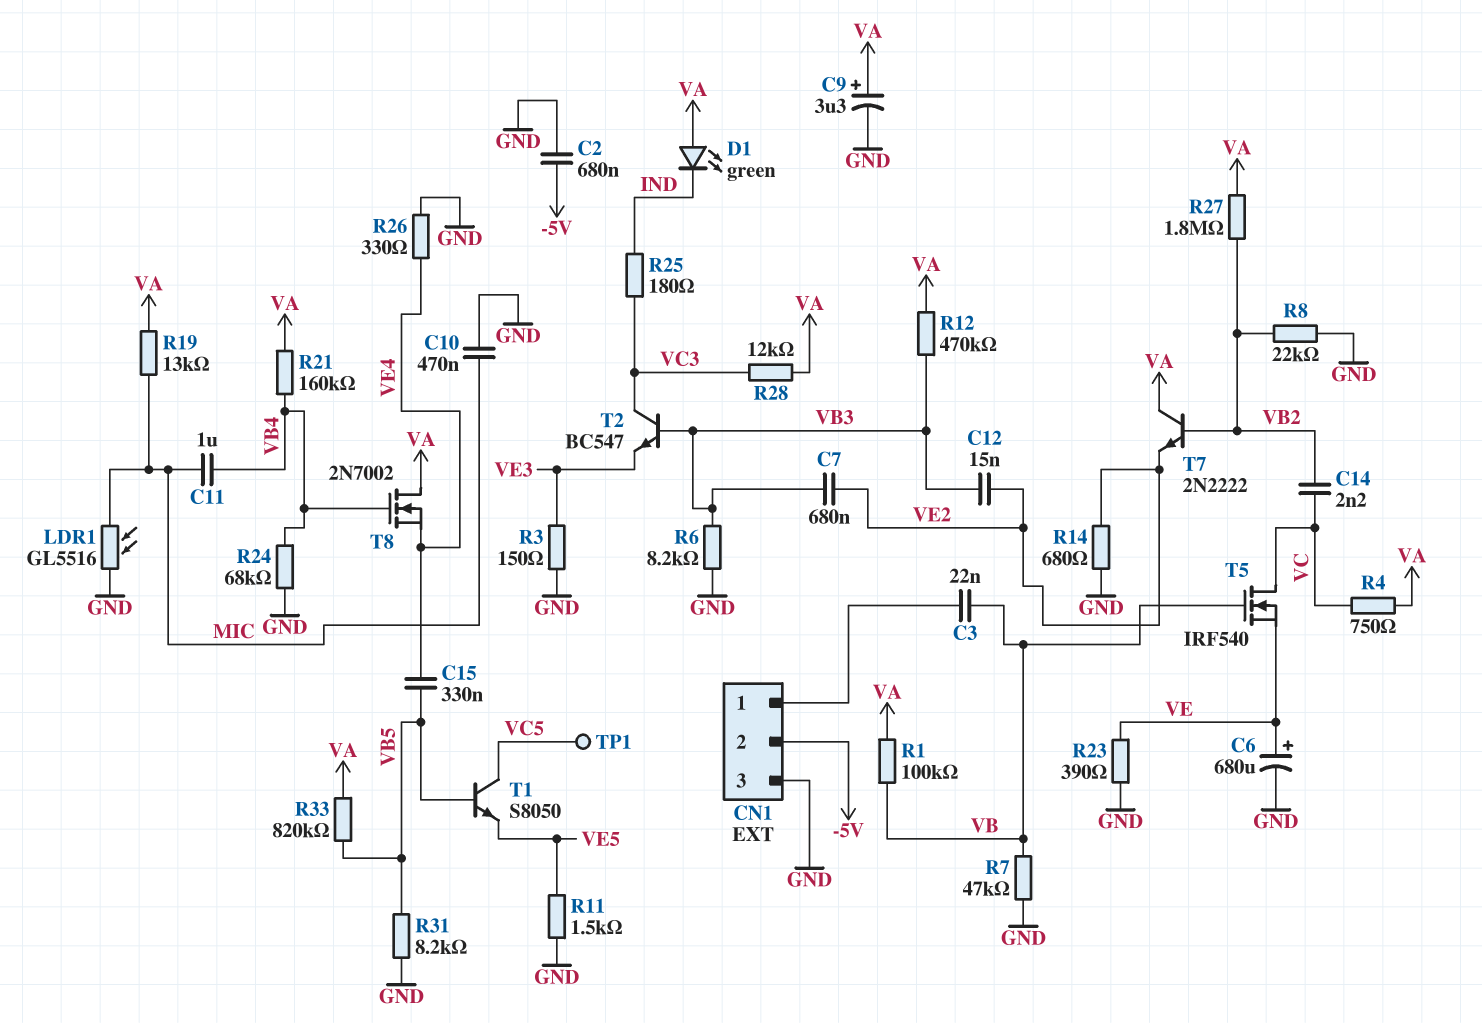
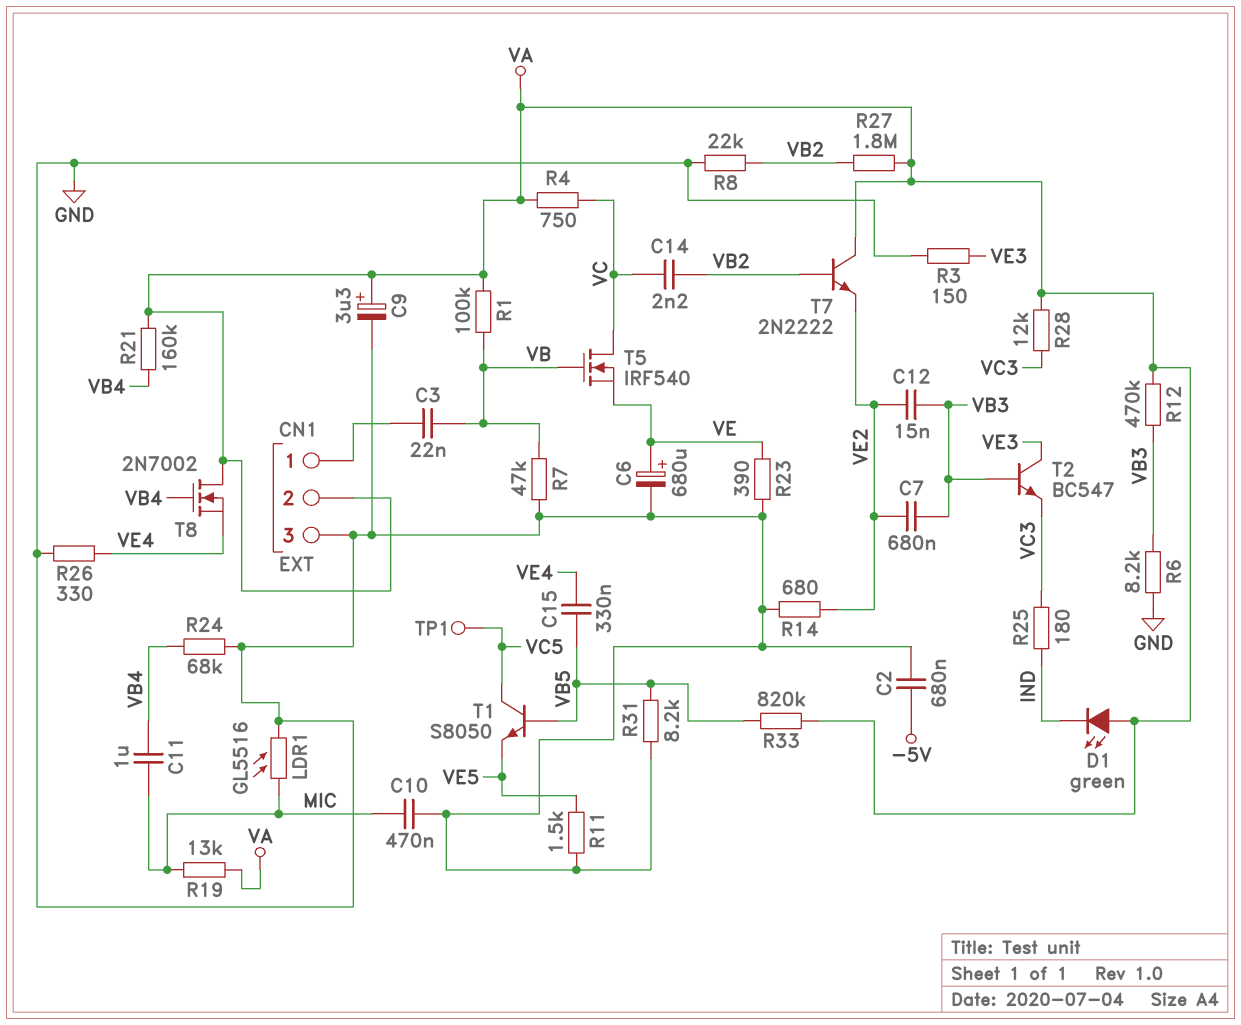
CN1 pin 2: -5V -> VA
T2: NPN BC547 (B VB3, C VC3, E VE3) -> NPN BC547 (B VB3, C VE3, E VC3)

